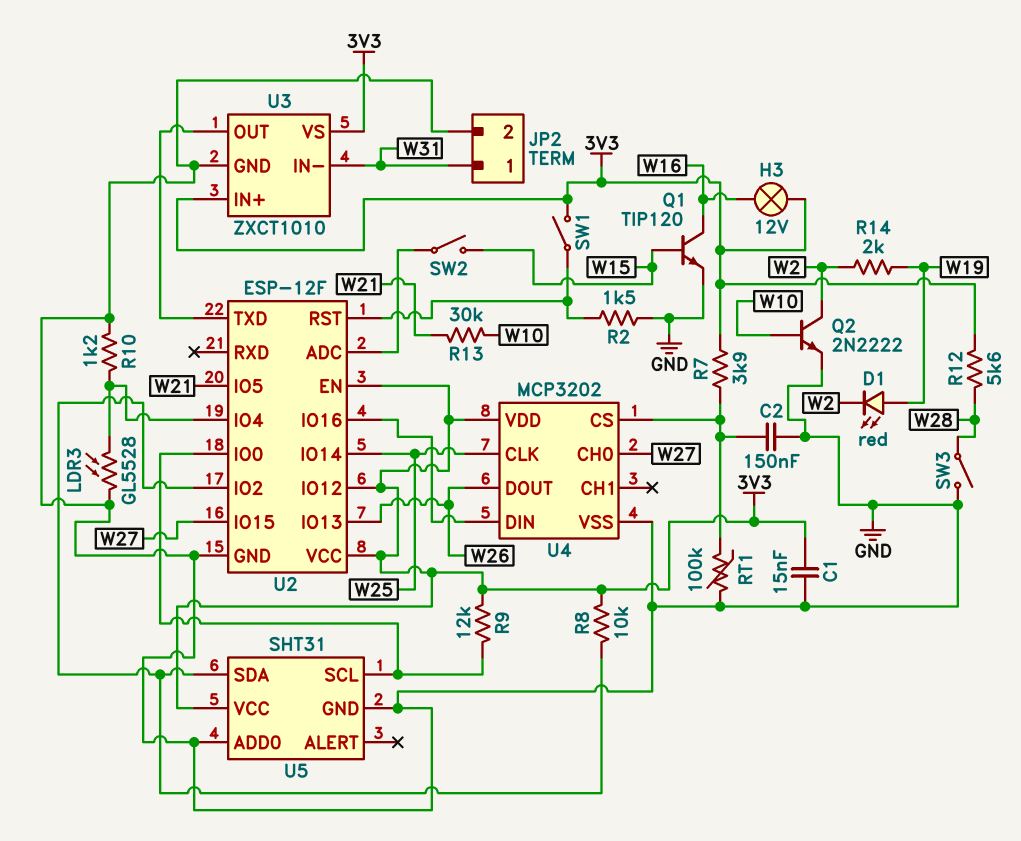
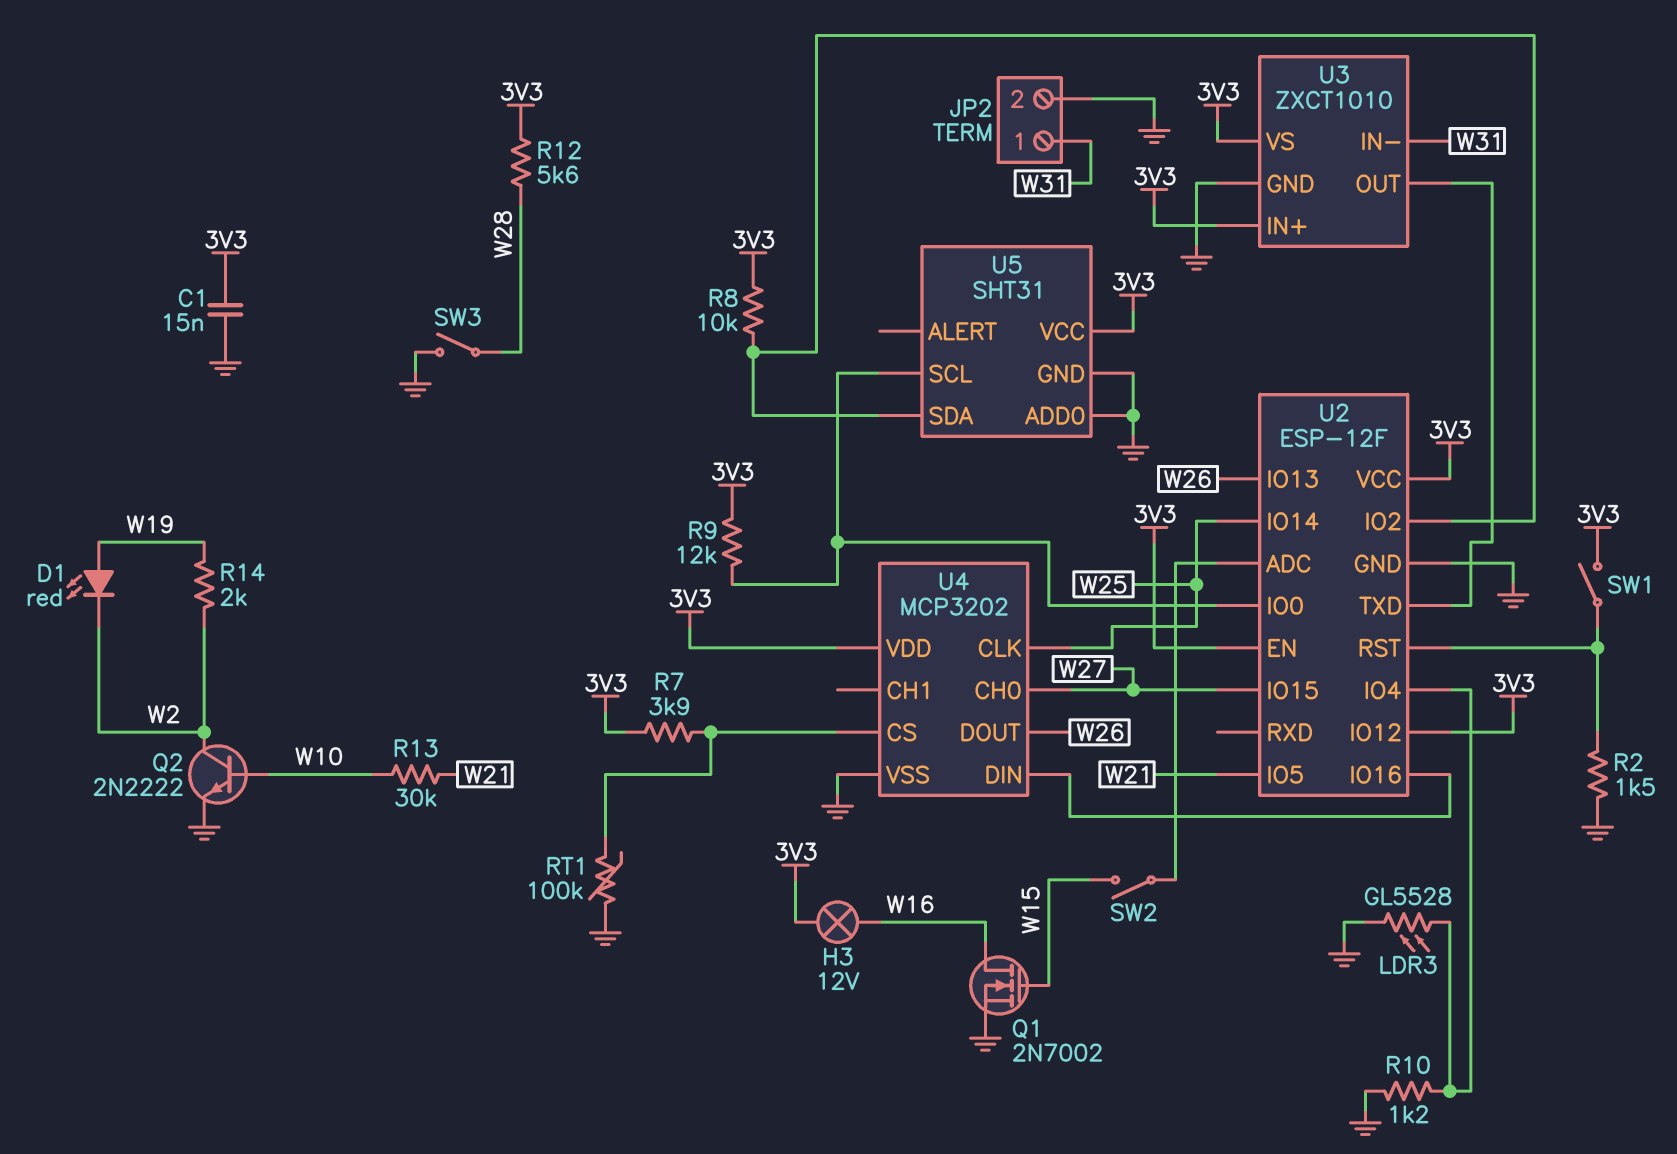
C2: 150nF (GND, U4/CS) -> none
Q1: NPN TIP120 (B W15, C W16, E GND) -> NMOS 2N7002 (G W15, D W16, S GND)

